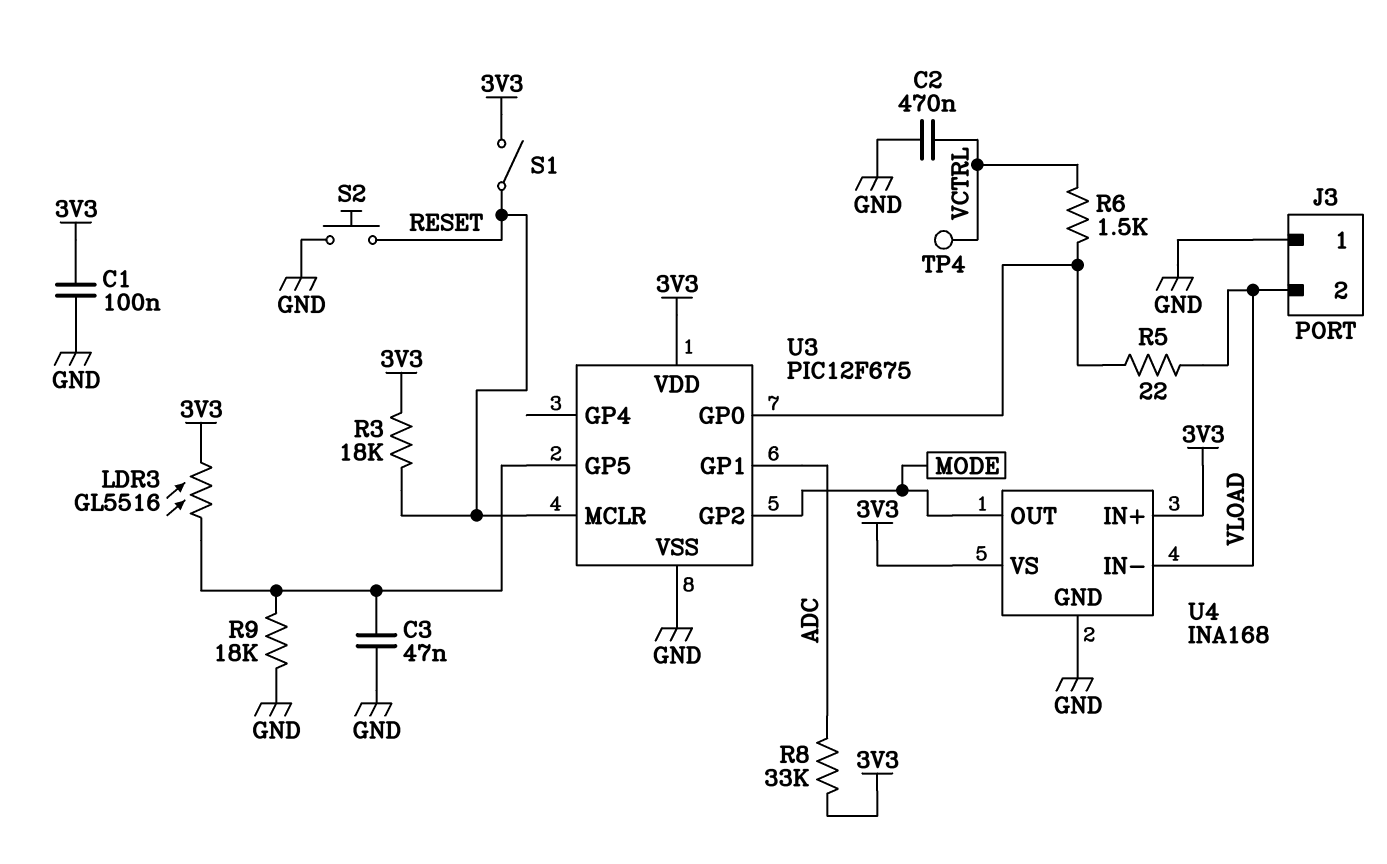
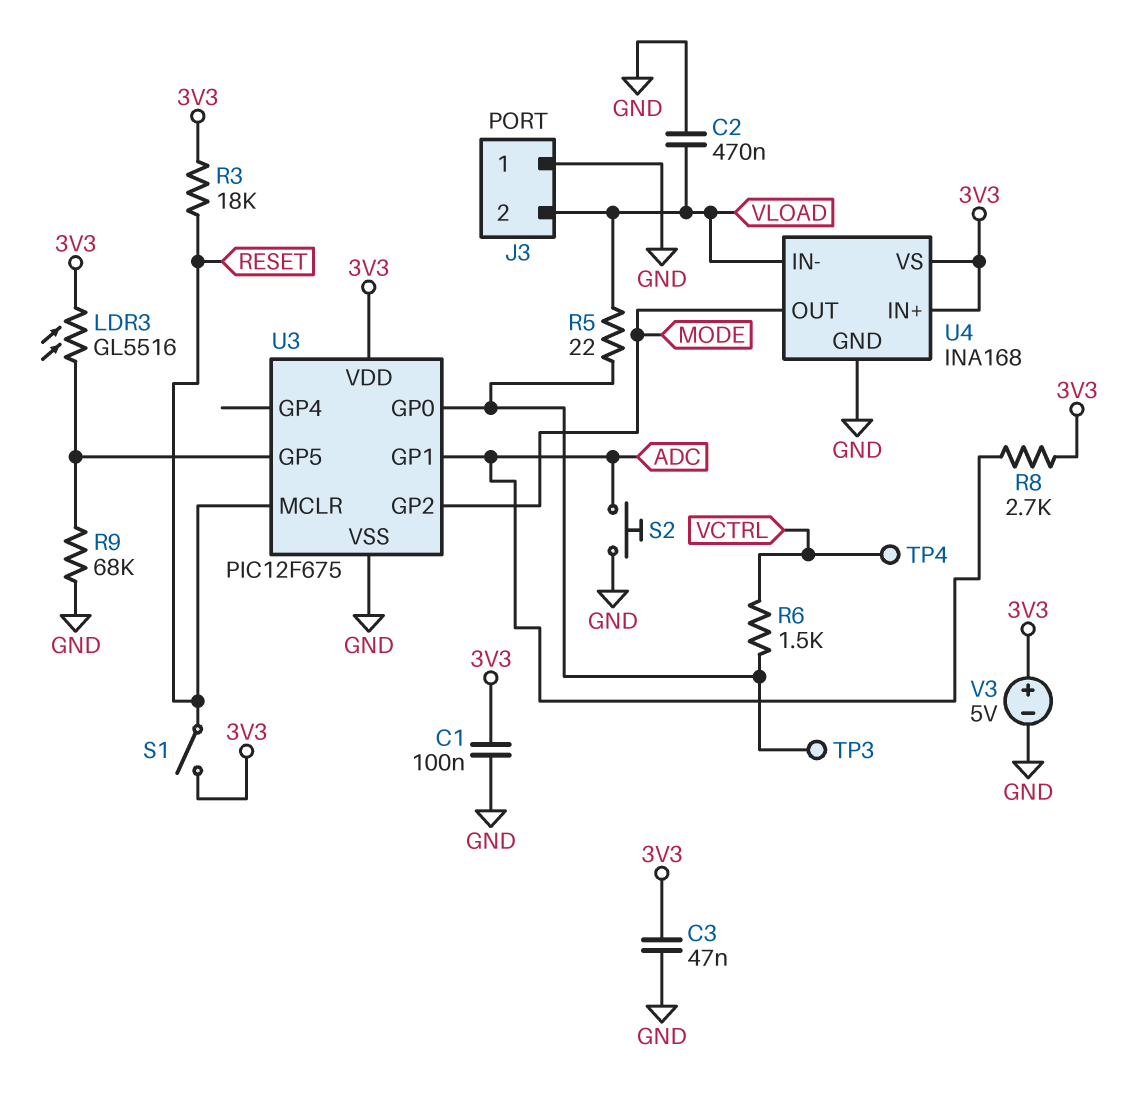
C2: 470nF (GND, VCTRL) -> 470nF (GND, VLOAD)
C3: 47nF (GND, U3/GP5) -> 47nF (3V3, GND)
R8: 33k (3V3, ADC) -> 2.7k (3V3, ADC)
R9: 18k (GND, U3/GP5) -> 68k (GND, U3/GP5)
S2: button (GND, RESET) -> button (ADC, GND)
TP3: none -> test point (U3/GP0)
V3: none -> 5V (plus 3V3, minus GND)

